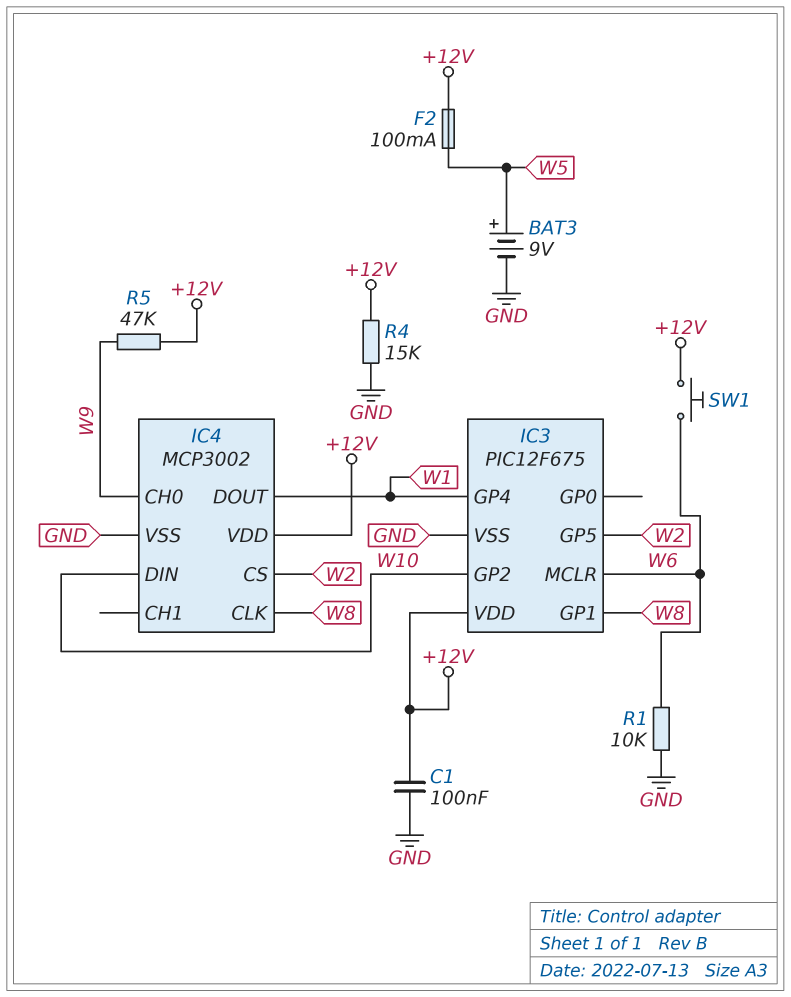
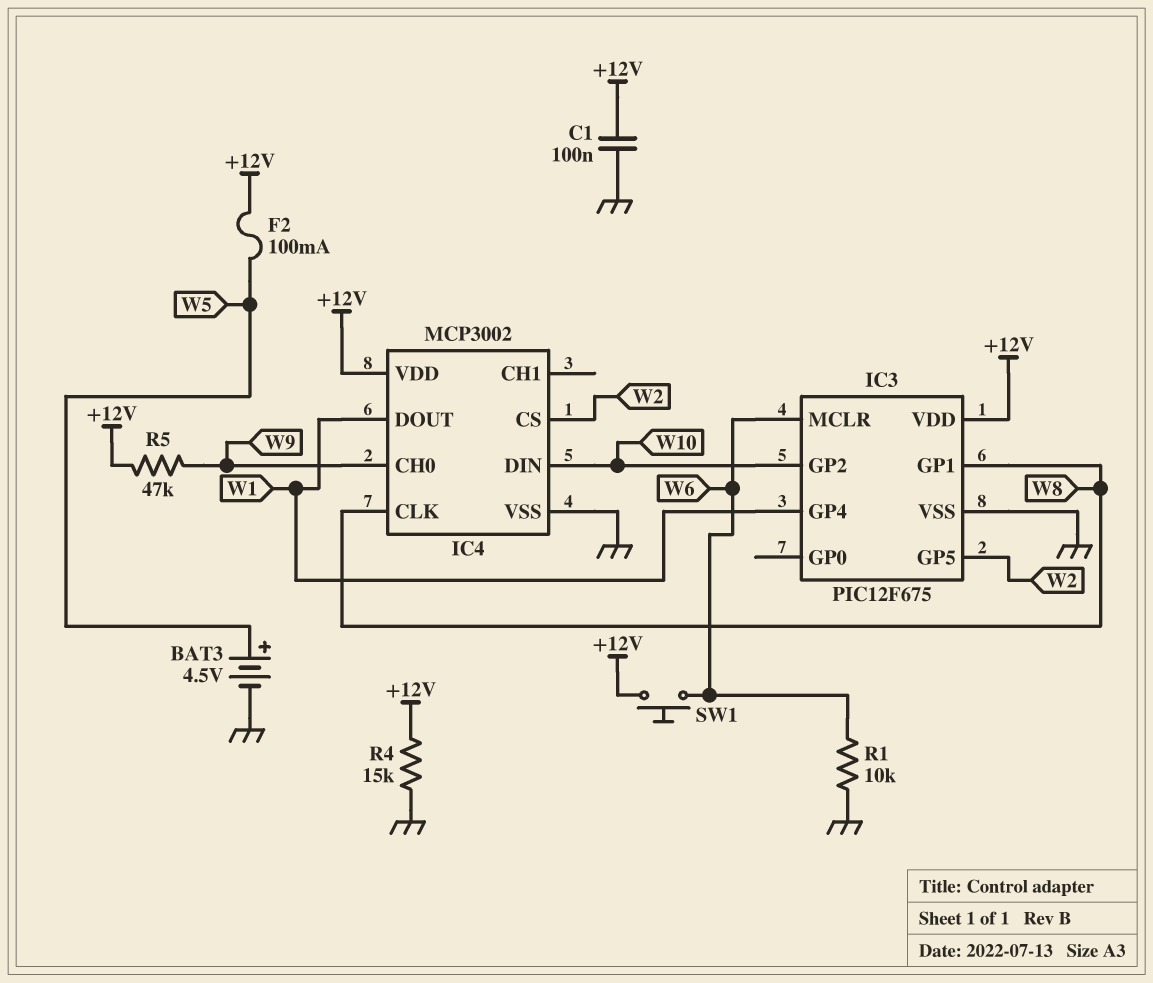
BAT3: 9V (plus W5, minus GND) -> 4.5V (plus W5, minus GND)

